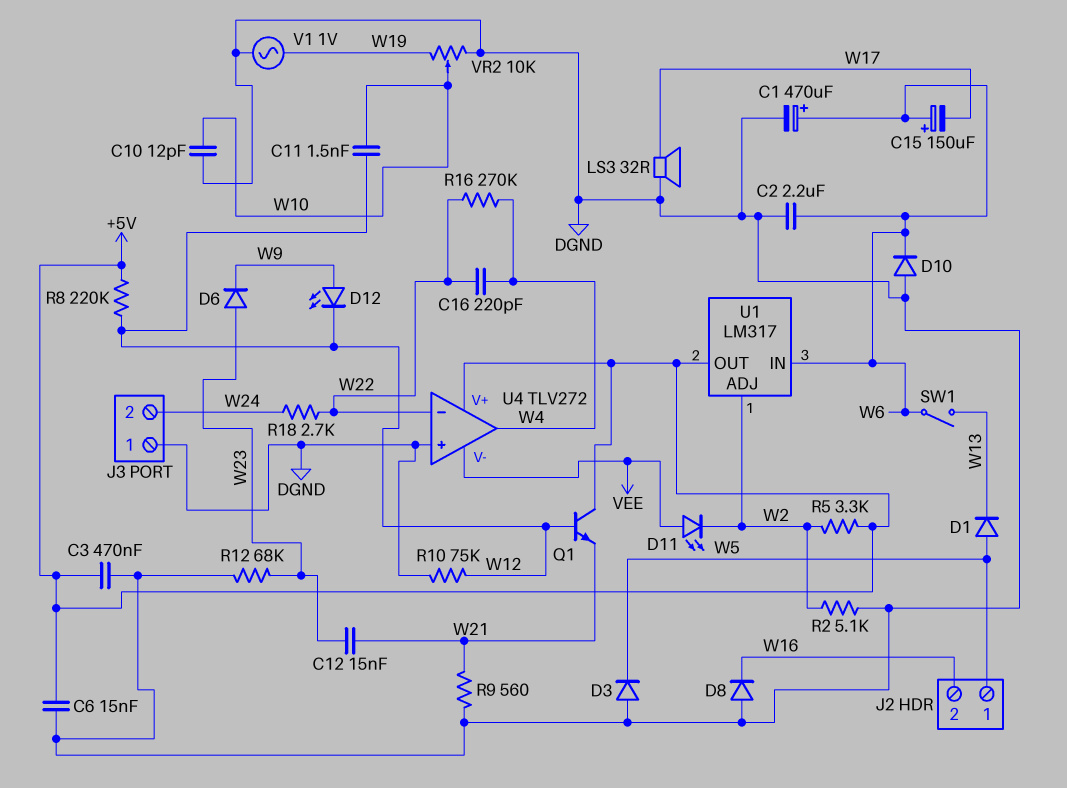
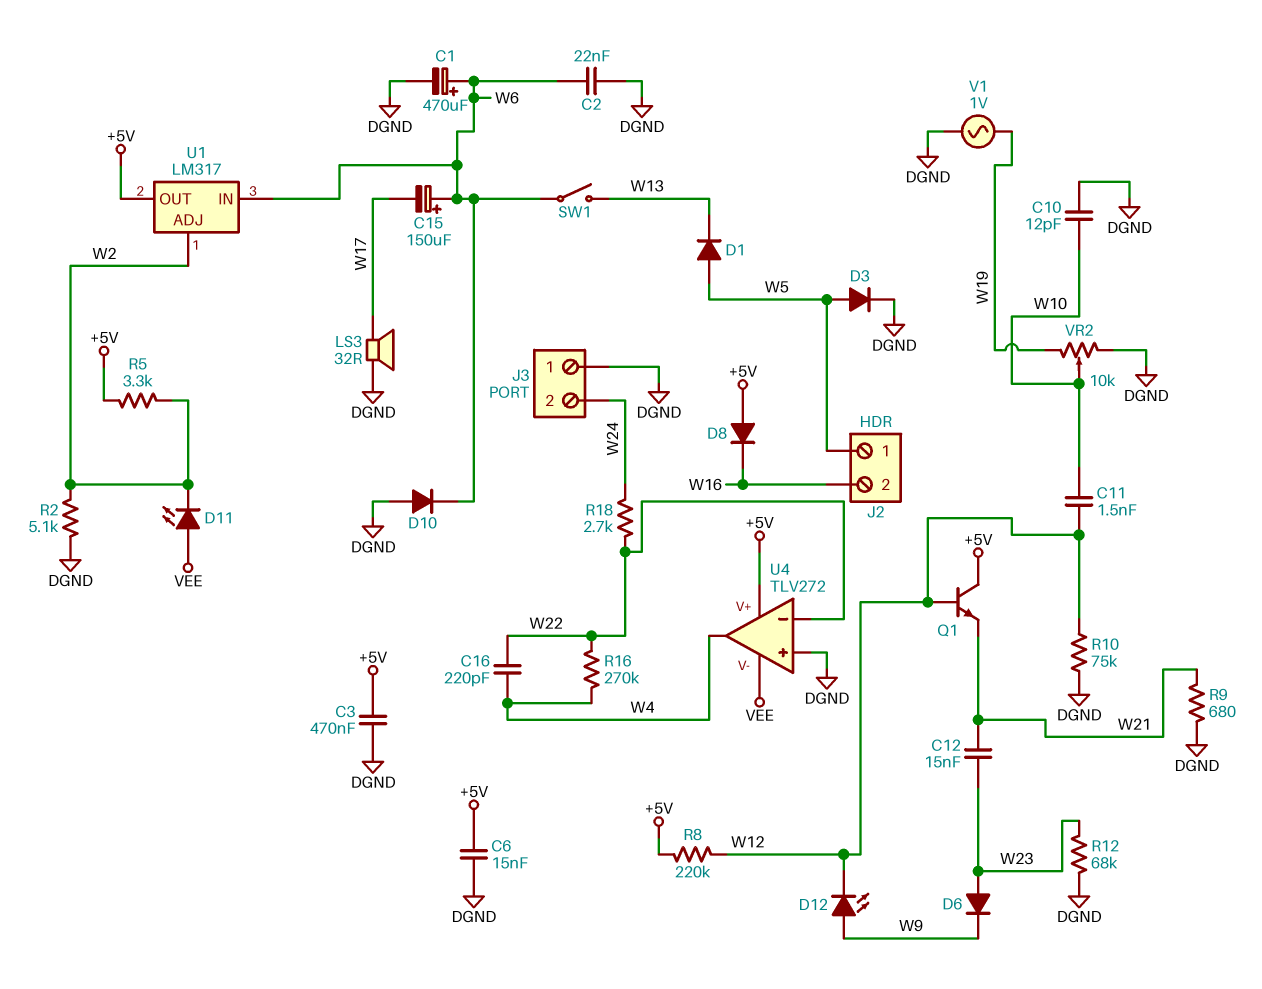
C2: 2.2uF (DGND, W6) -> 22nF (DGND, W6)
D3: diode (A DGND, K W5) -> diode (A W5, K DGND)
D8: diode (A DGND, K W16) -> diode (A +5V, K W16)
R9: 560 (DGND, W21) -> 680 (DGND, W21)

